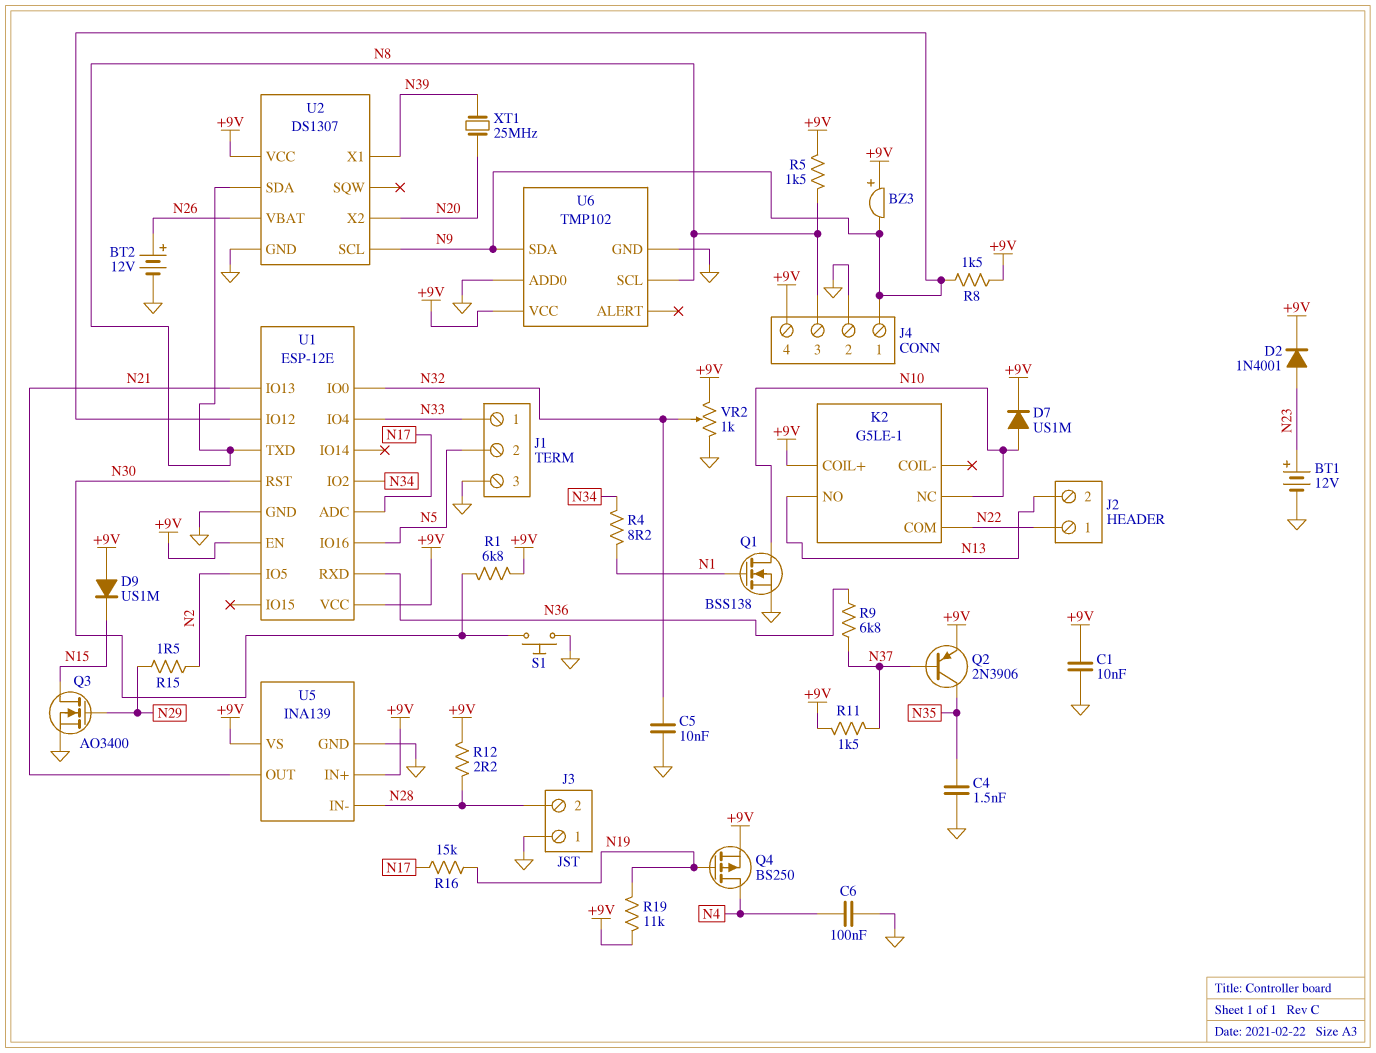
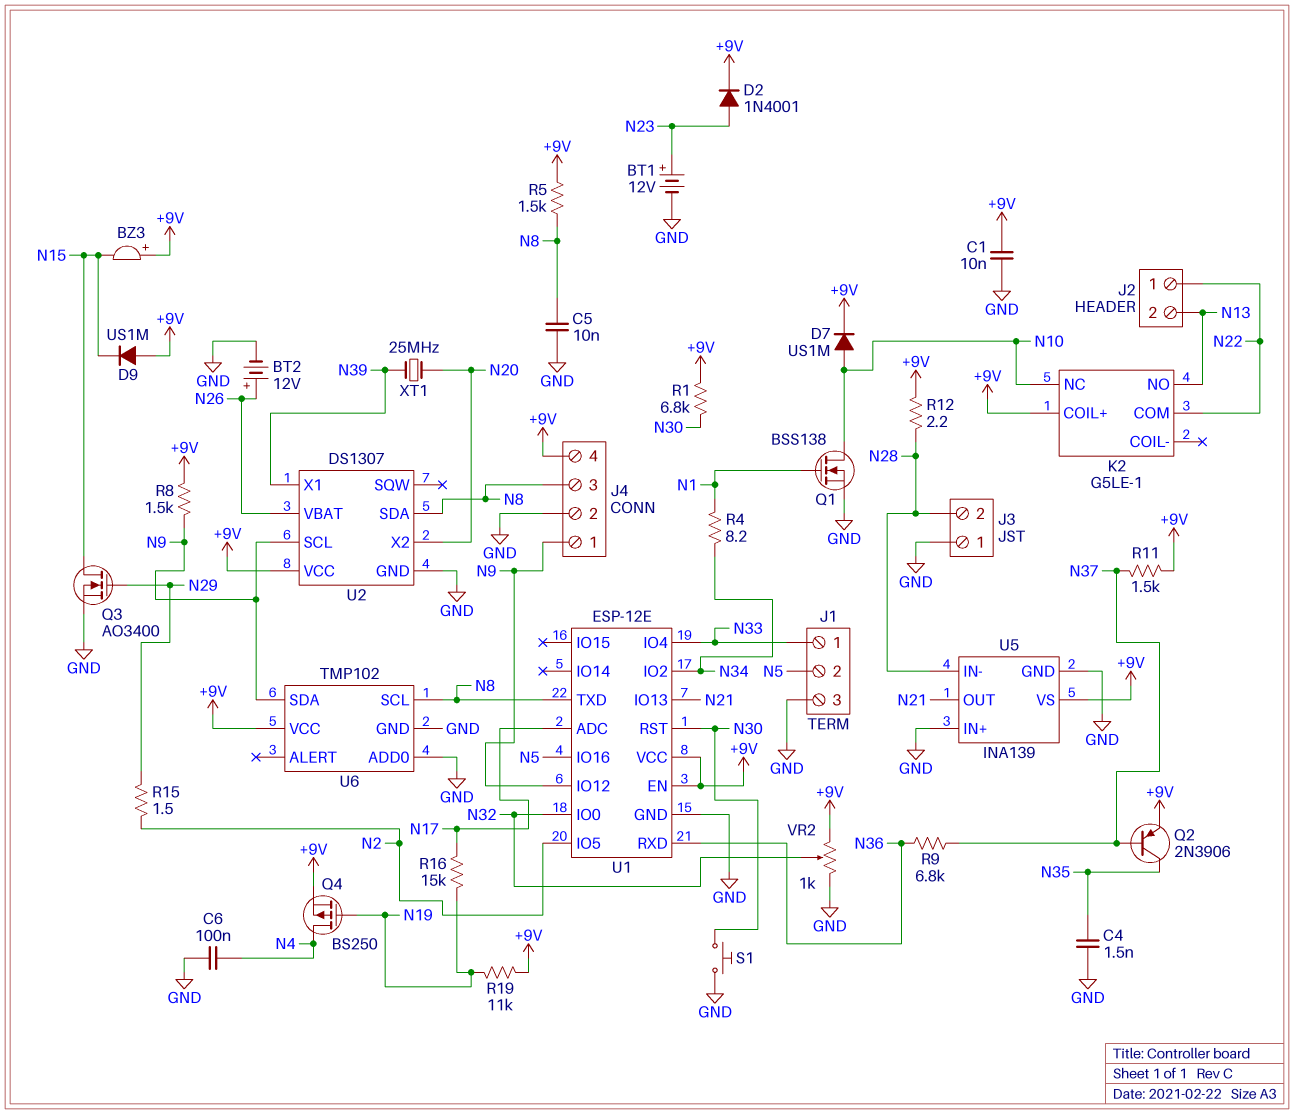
BZ3: buzzer (plus +9V, minus N9) -> buzzer (plus +9V, minus N15)
C5: 10nF (GND, N32) -> 10nF (GND, N8)
U5 pin IN+: +9V -> GND

